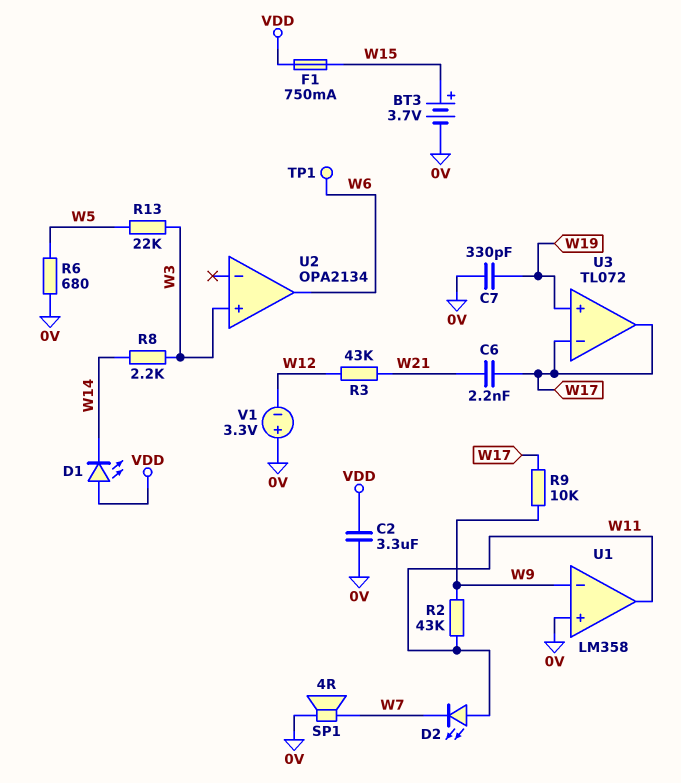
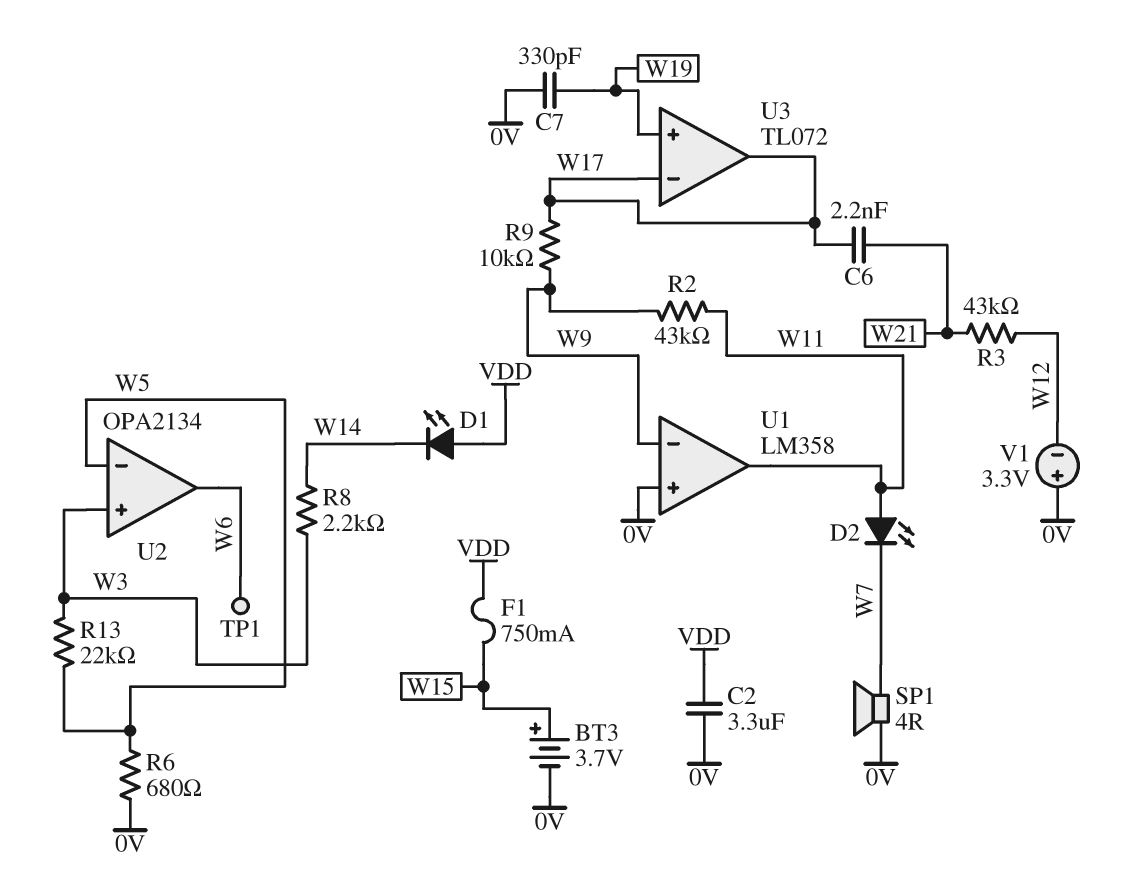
U2 pin in-: none -> W5

